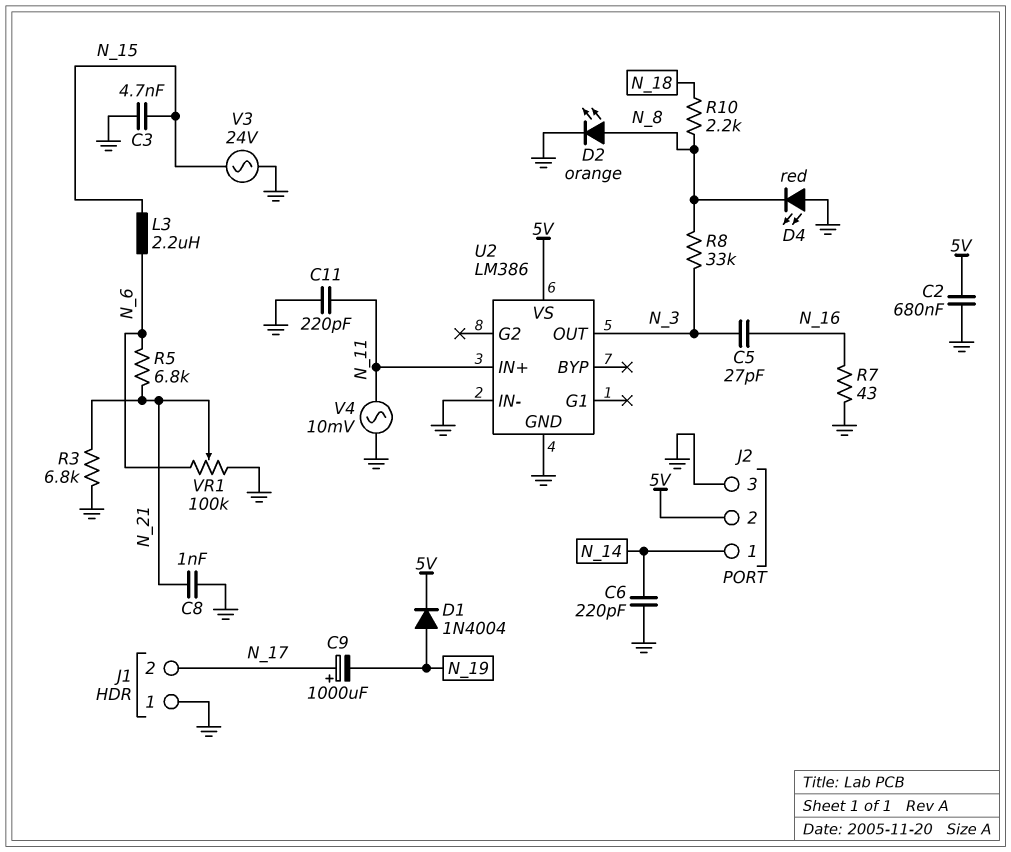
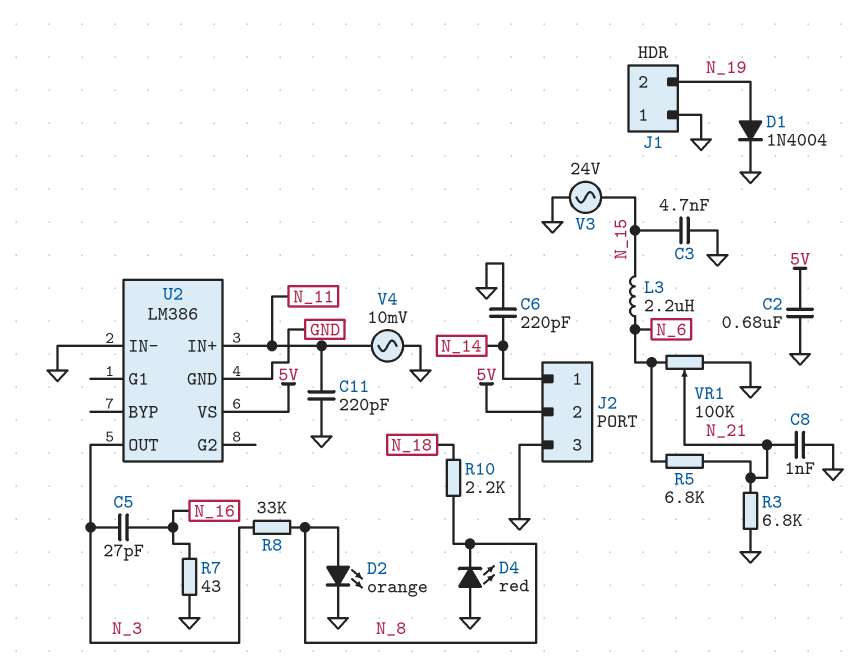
C9: 1000uF (plus N_17, minus N_19) -> none
D1: diode 1N4004 (A N_19, K 5V) -> diode 1N4004 (A N_19, K GND)
J1 pin 2: N_17 -> N_19

